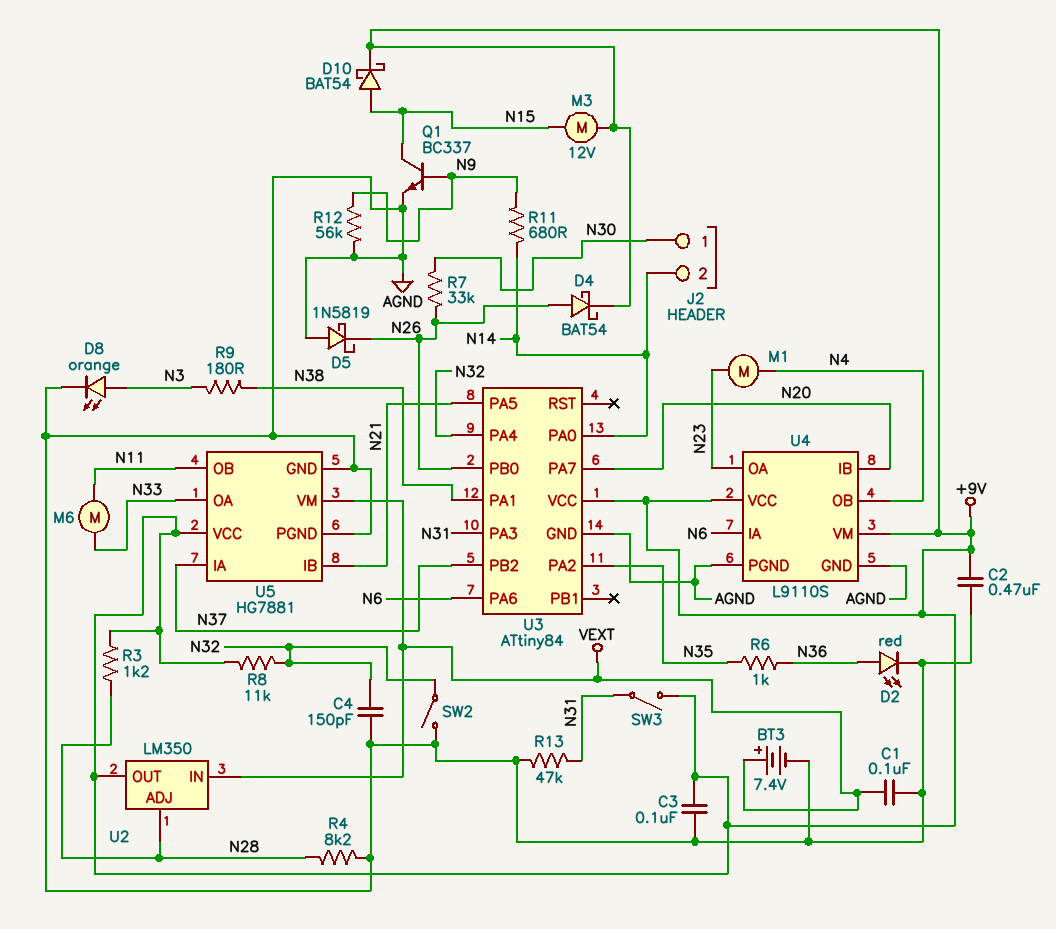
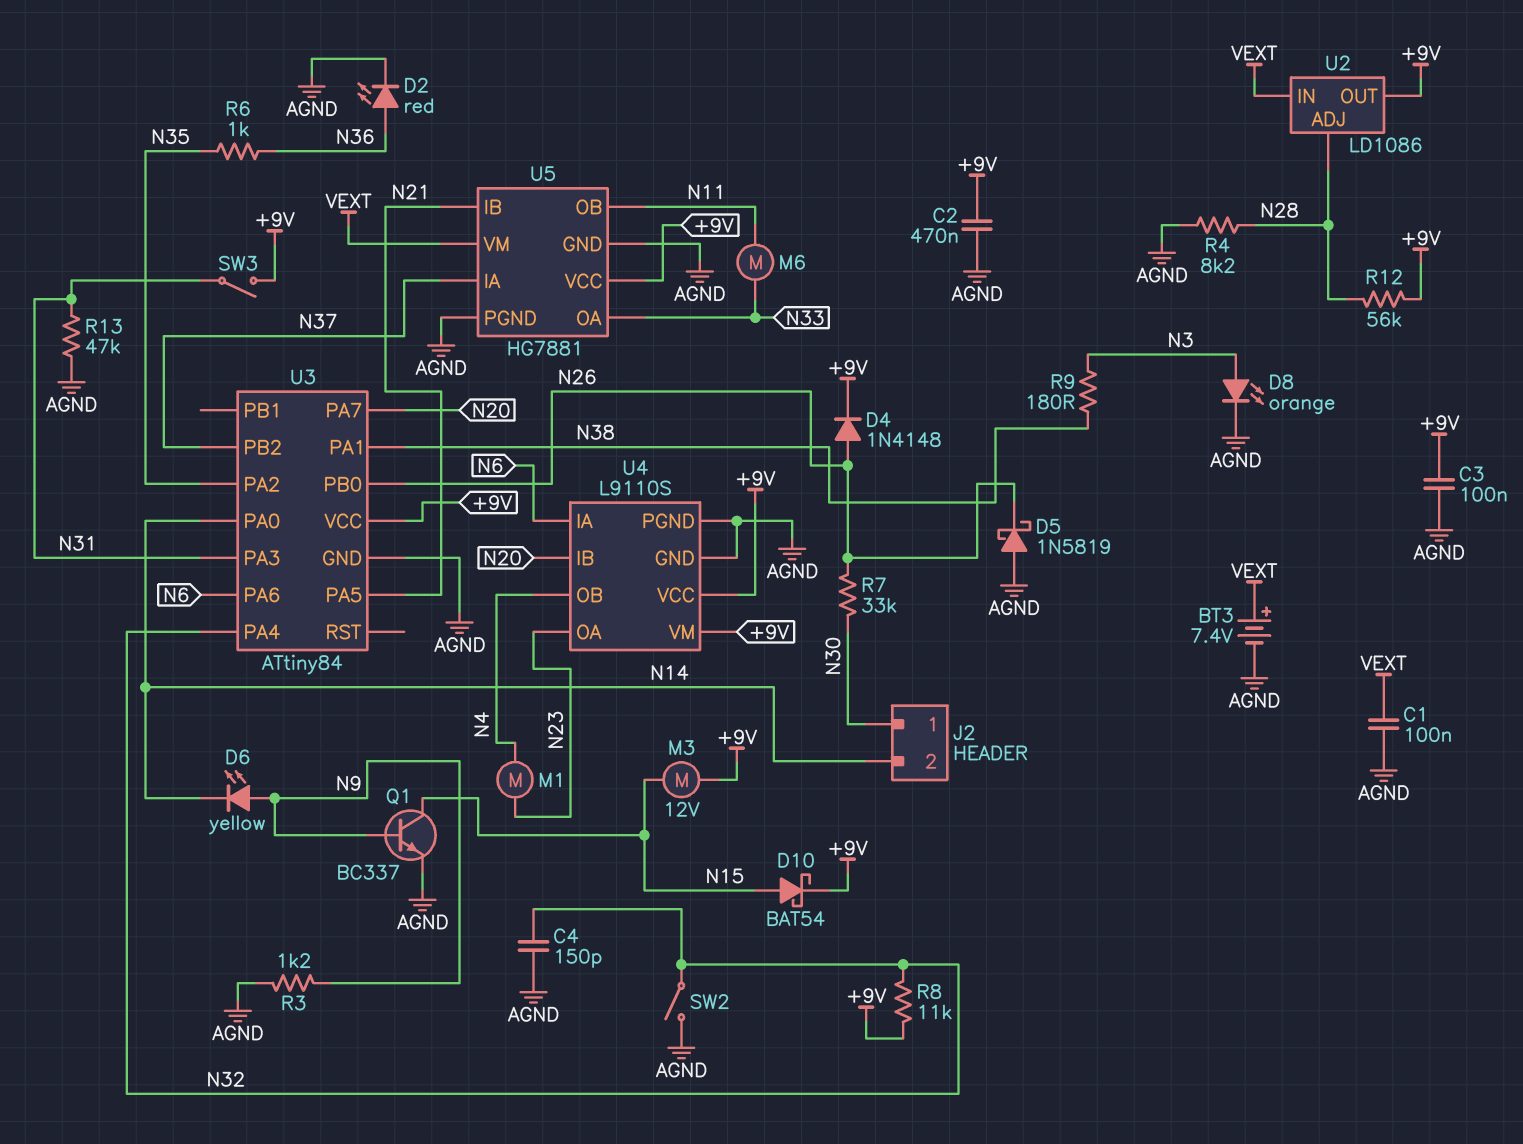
D4: schottky BAT54 (A N26, K +9V) -> diode 1N4148 (A N26, K +9V)
D6: none -> LED yellow (A N9, K N14)
R3: 1.2k (+9V, N28) -> 1.2k (AGND, N9)
R11: 680 (N9, N14) -> none
R12: 56k (AGND, N9) -> 56k (+9V, N28)
U2: LM350 -> LD1086

